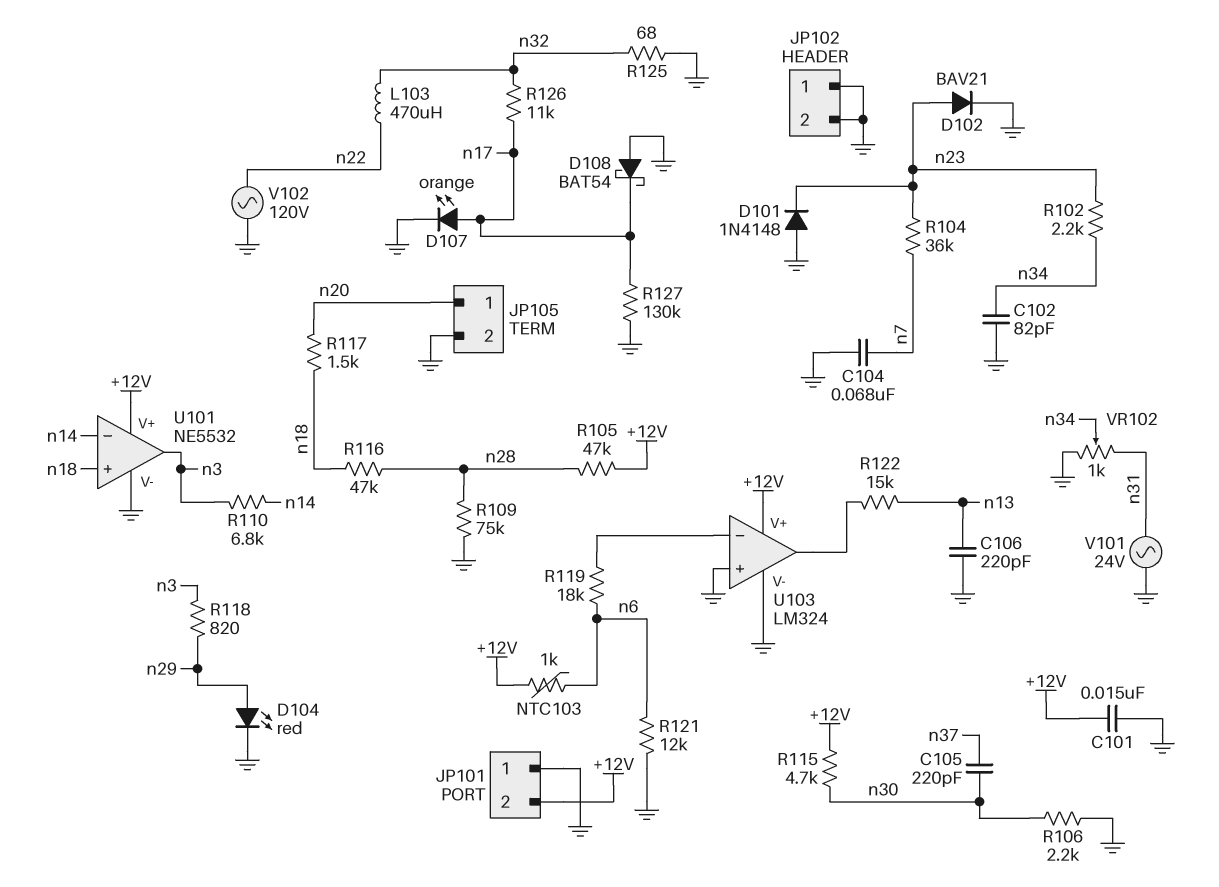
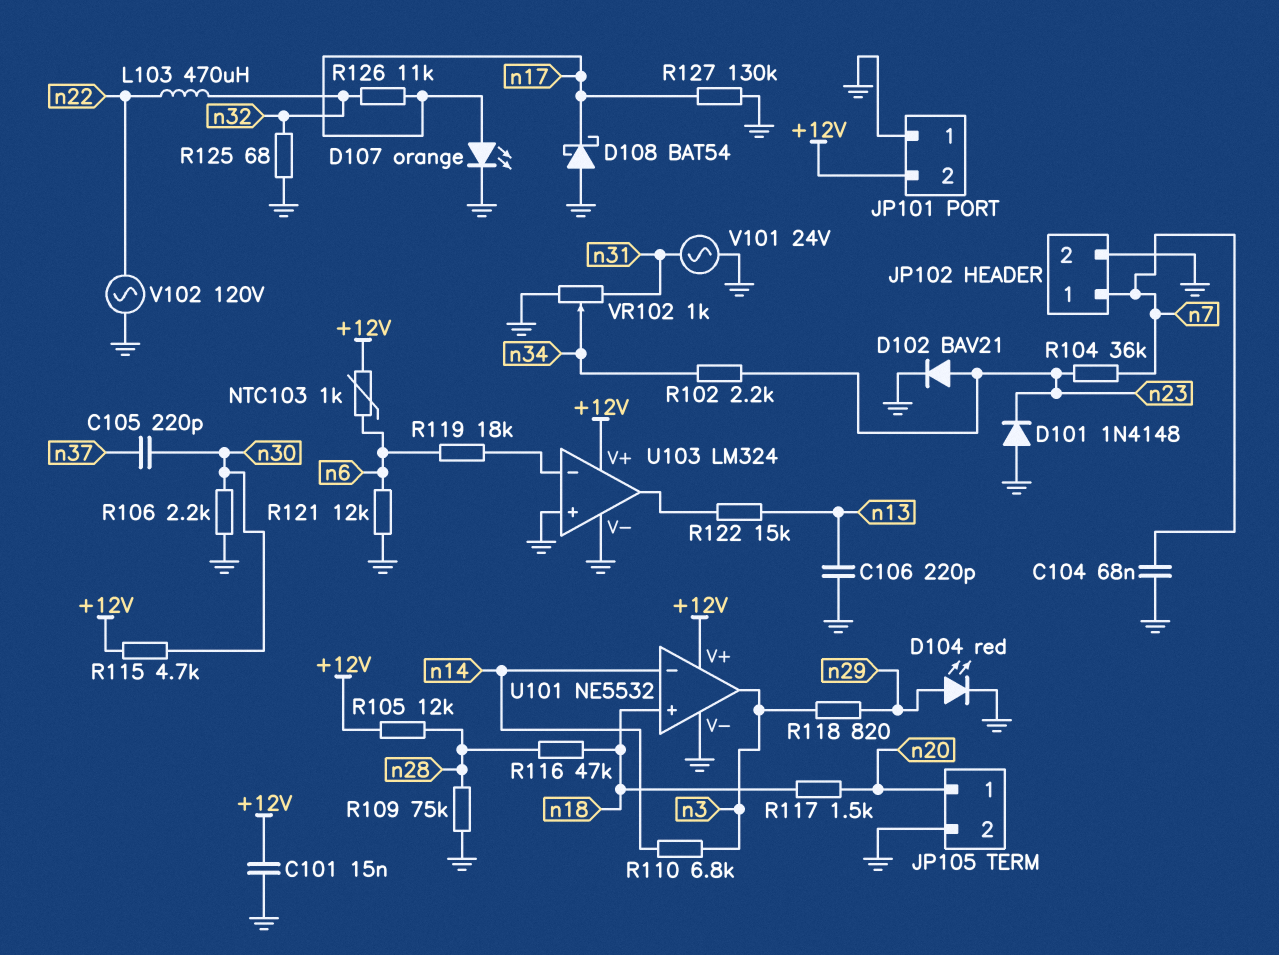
C102: 82pF (GND, n34) -> none
JP102 pin 1: GND -> n7
R105: 47k (+12V, n28) -> 12k (+12V, n28)

